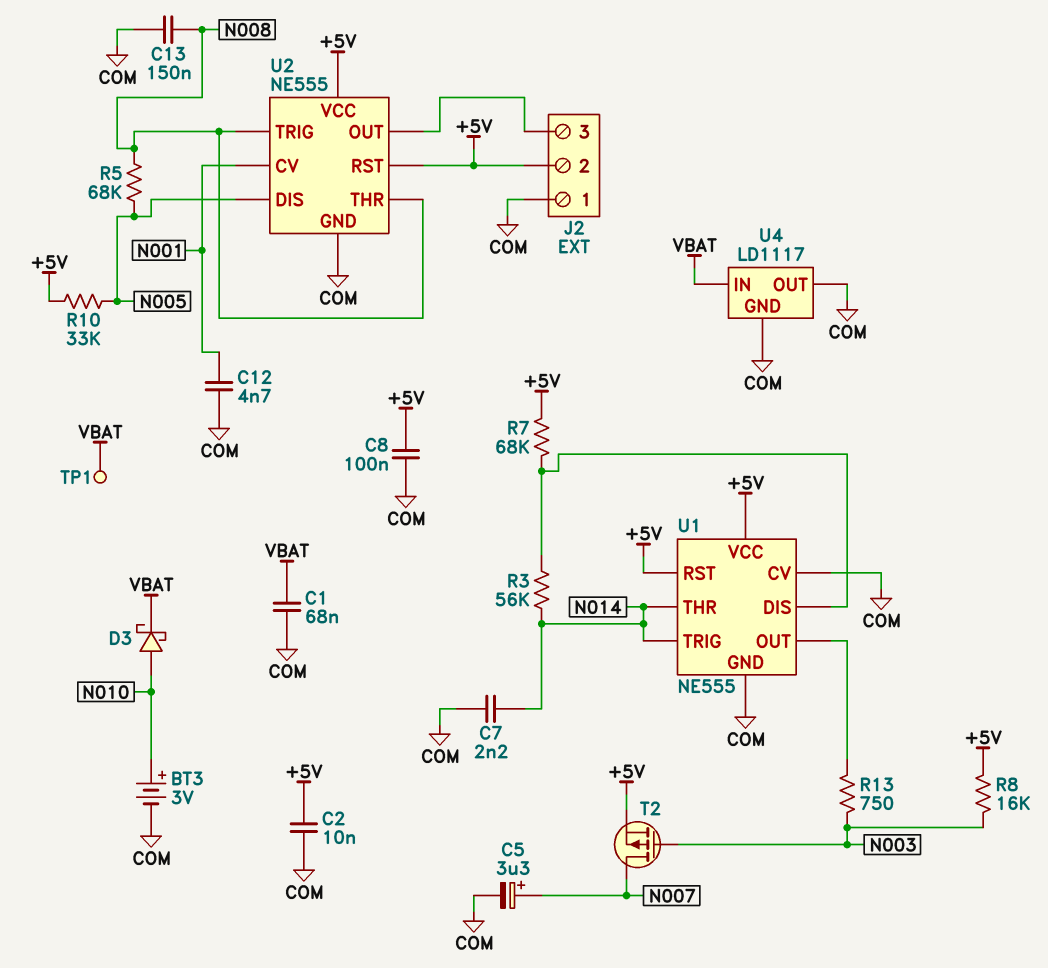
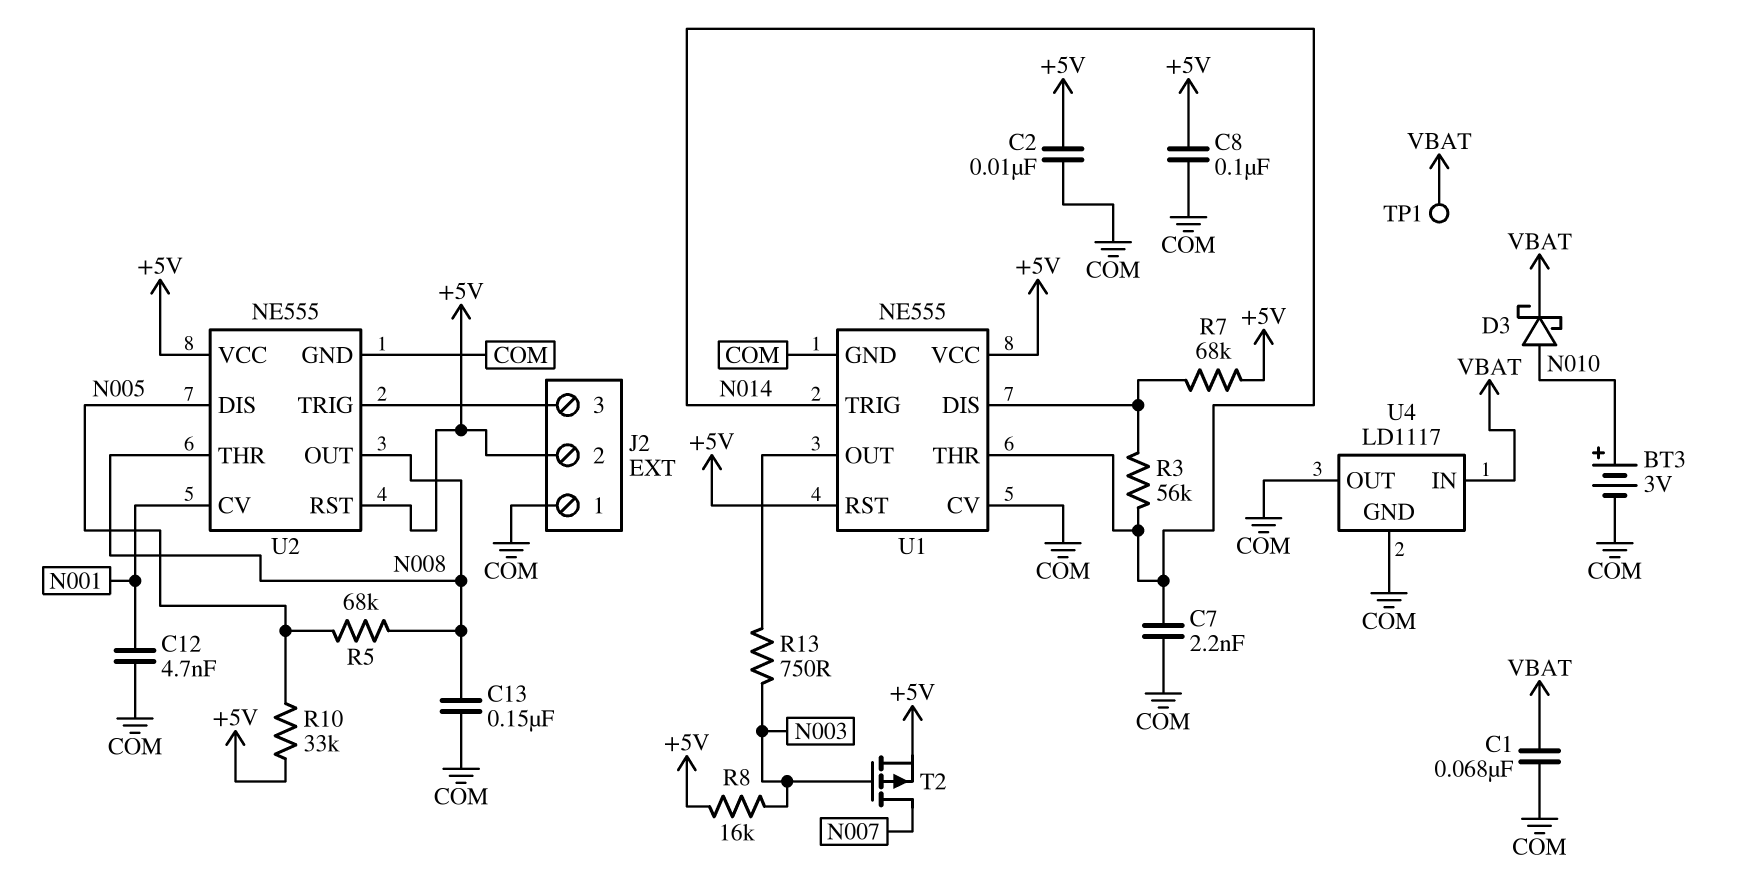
C5: 3.3uF (plus N007, minus COM) -> none
U2 pin OUT: J2/3 -> N008
U2 pin TRIG: N008 -> J2/3

